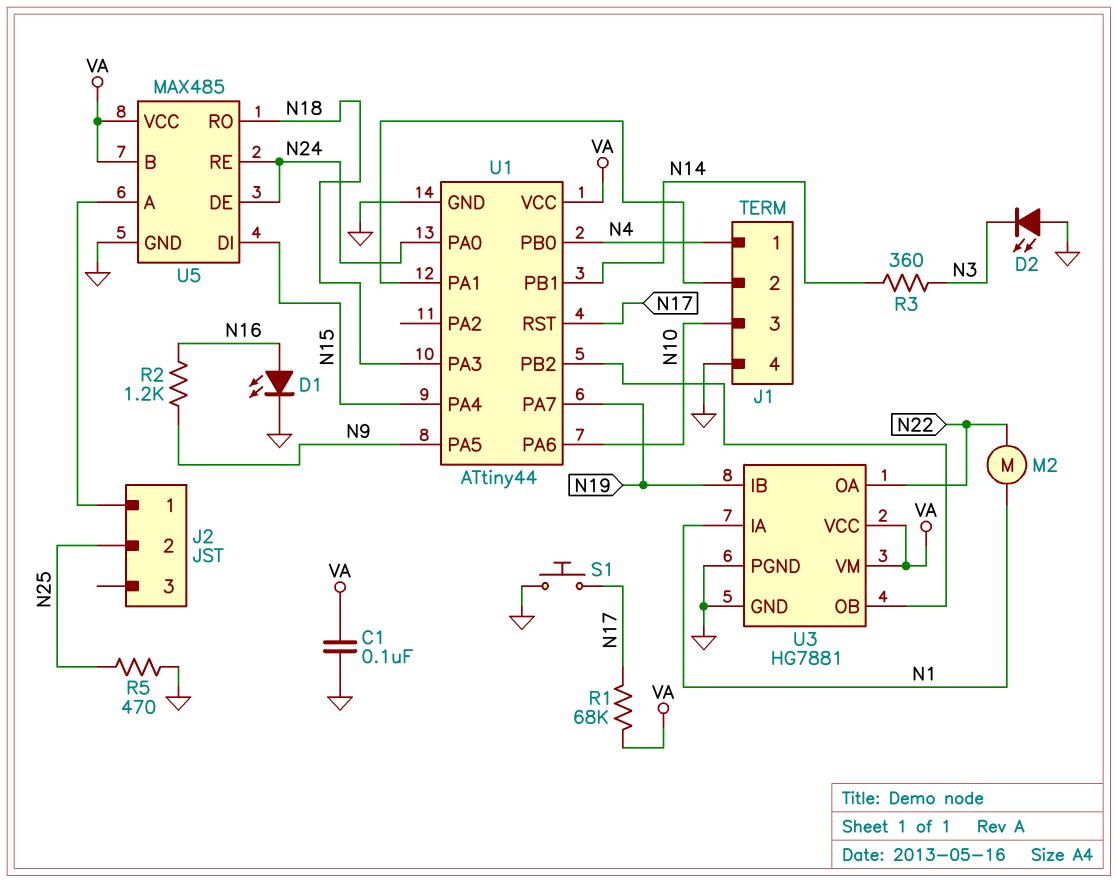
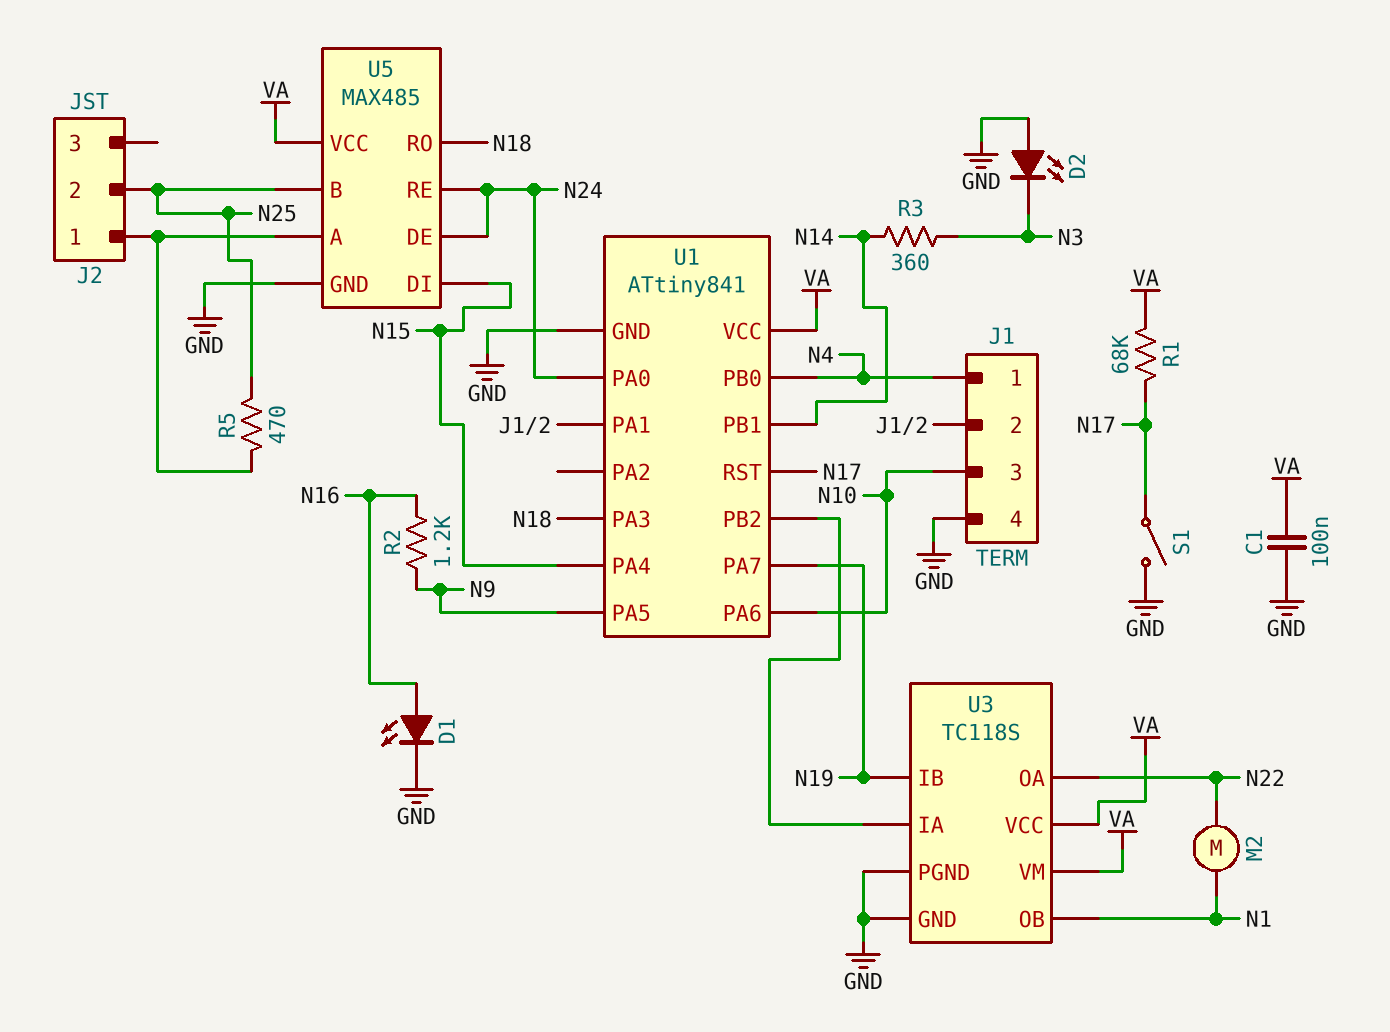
R5: 470 (GND, N25) -> 470 (J2/1, N25)
S1: button (GND, N17) -> switch (GND, N17)
U1: ATtiny44 -> ATtiny841
U3: HG7881 -> TC118S
U3 pin IA: N1 -> U1/PB2
U3 pin OB: U1/PB2 -> N1
U5 pin B: VA -> N25

